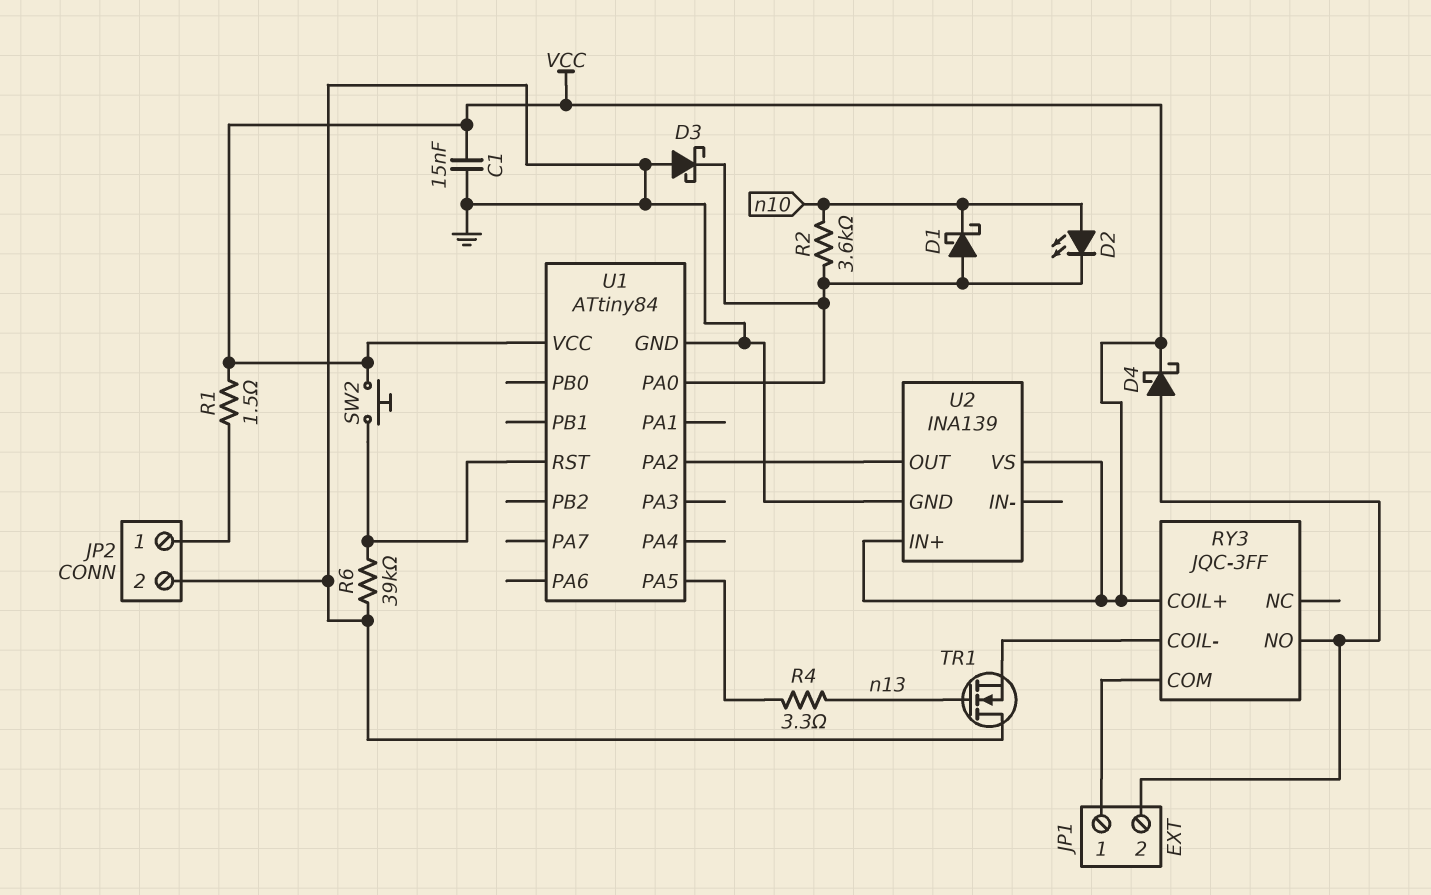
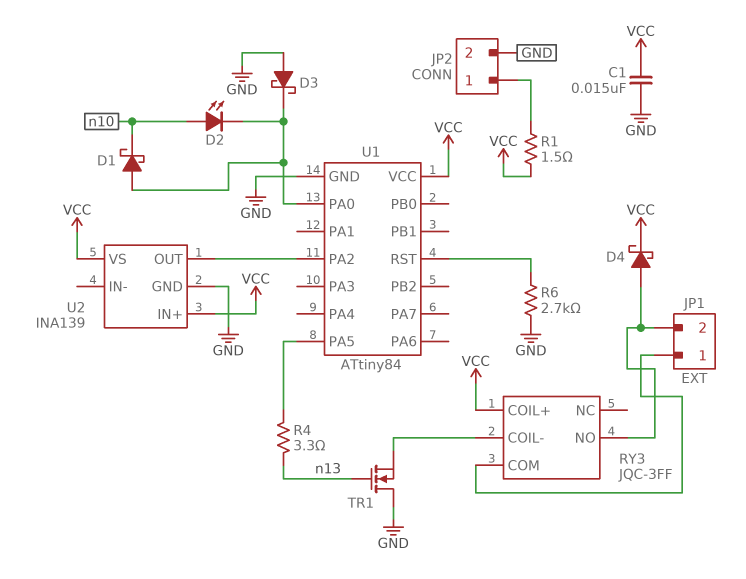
R2: 3.6k (U1/PA0, n10) -> none
R6: 39k (GND, U1/RST) -> 2.7k (GND, U1/RST)
SW2: button (U1/RST, VCC) -> none

